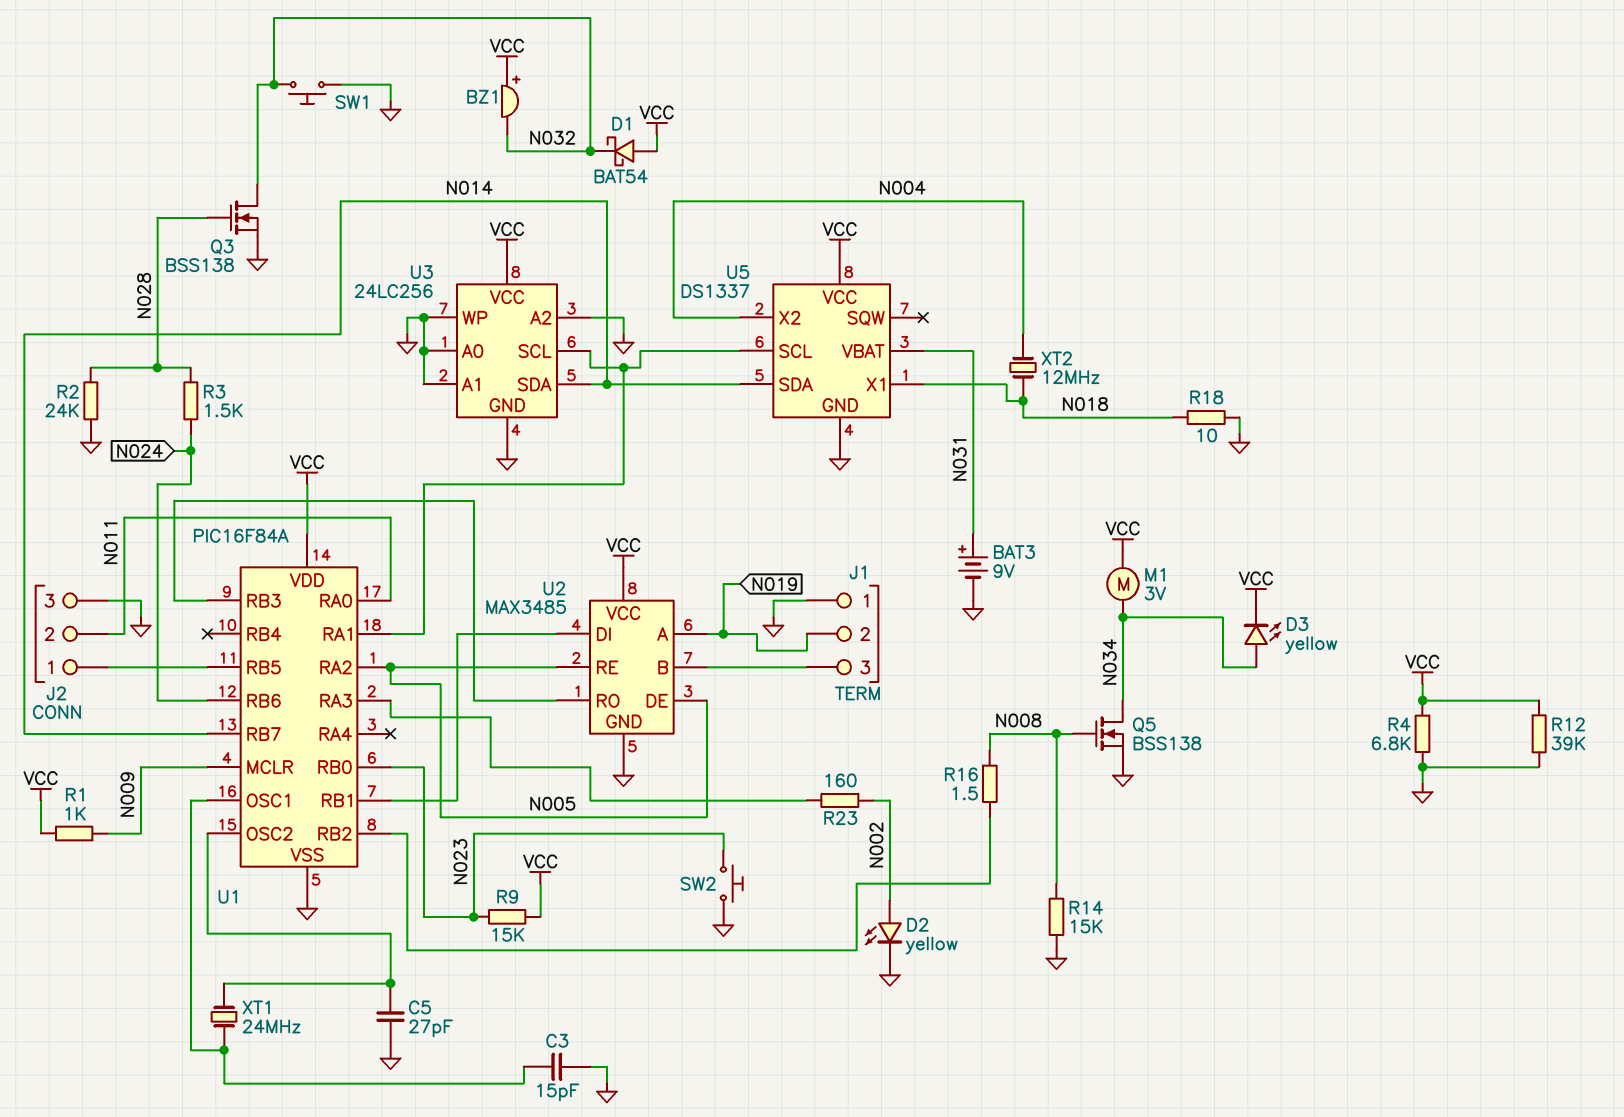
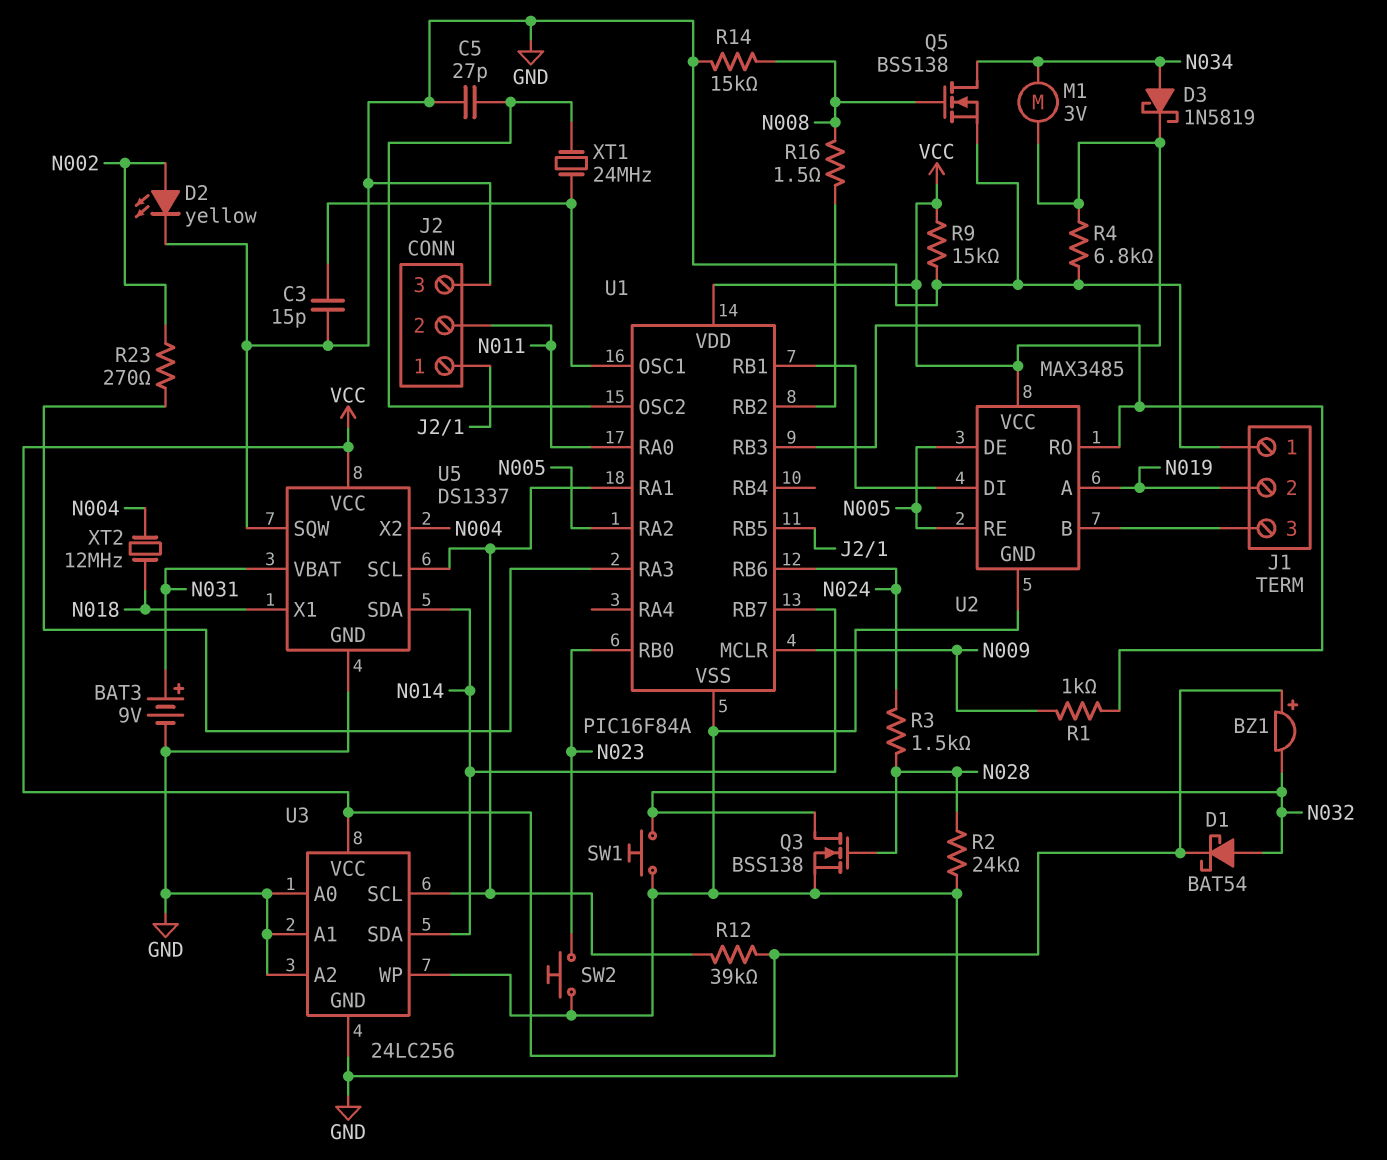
D1: schottky BAT54 (A VCC, K N032) -> schottky BAT54 (A N032, K VCC)
D3: LED yellow (A N034, K VCC) -> schottky 1N5819 (A N034, K VCC)
R1: 1k (N009, VCC) -> 1k (N009, U1/RB3)
R9: 15k (N023, VCC) -> 15k (GND, VCC)
R12: 39k (GND, VCC) -> 39k (U1/RA1, VCC)
R18: 10 (GND, N018) -> none
R23: 160 (N002, U1/RA3) -> 270 (N002, U1/RA3)
U5 pin SQW: none -> GND

